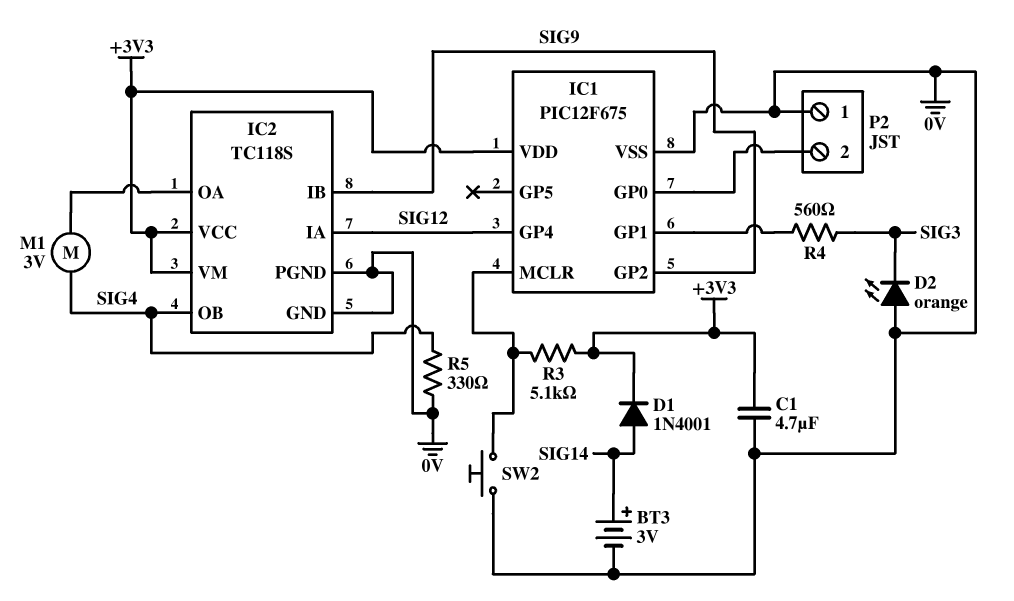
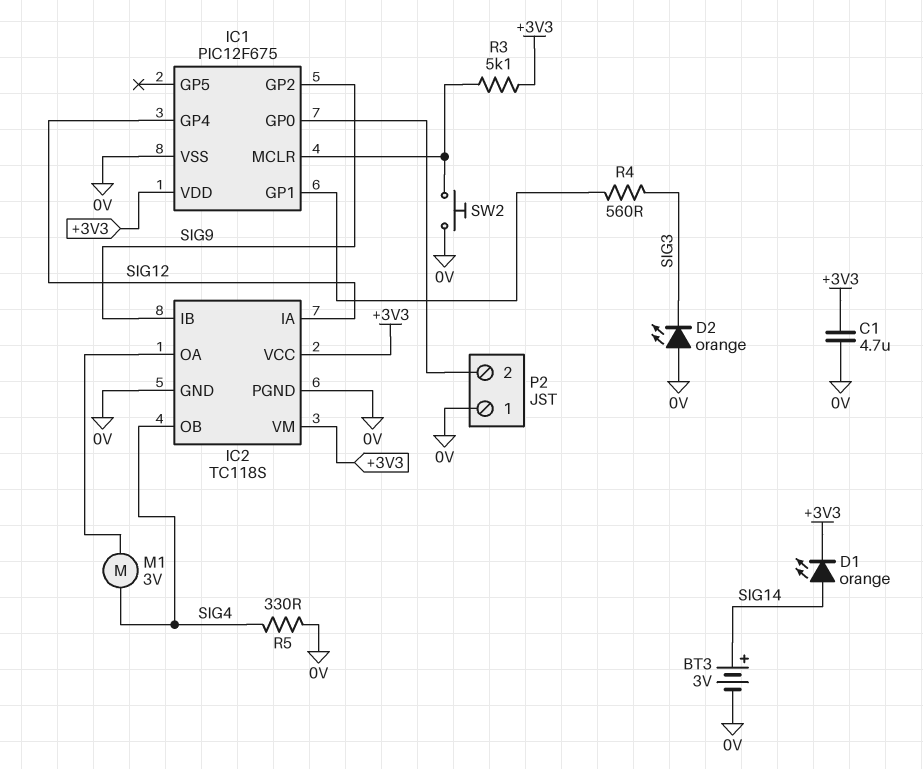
D1: diode 1N4001 (A SIG14, K +3V3) -> LED orange (A SIG14, K +3V3)

